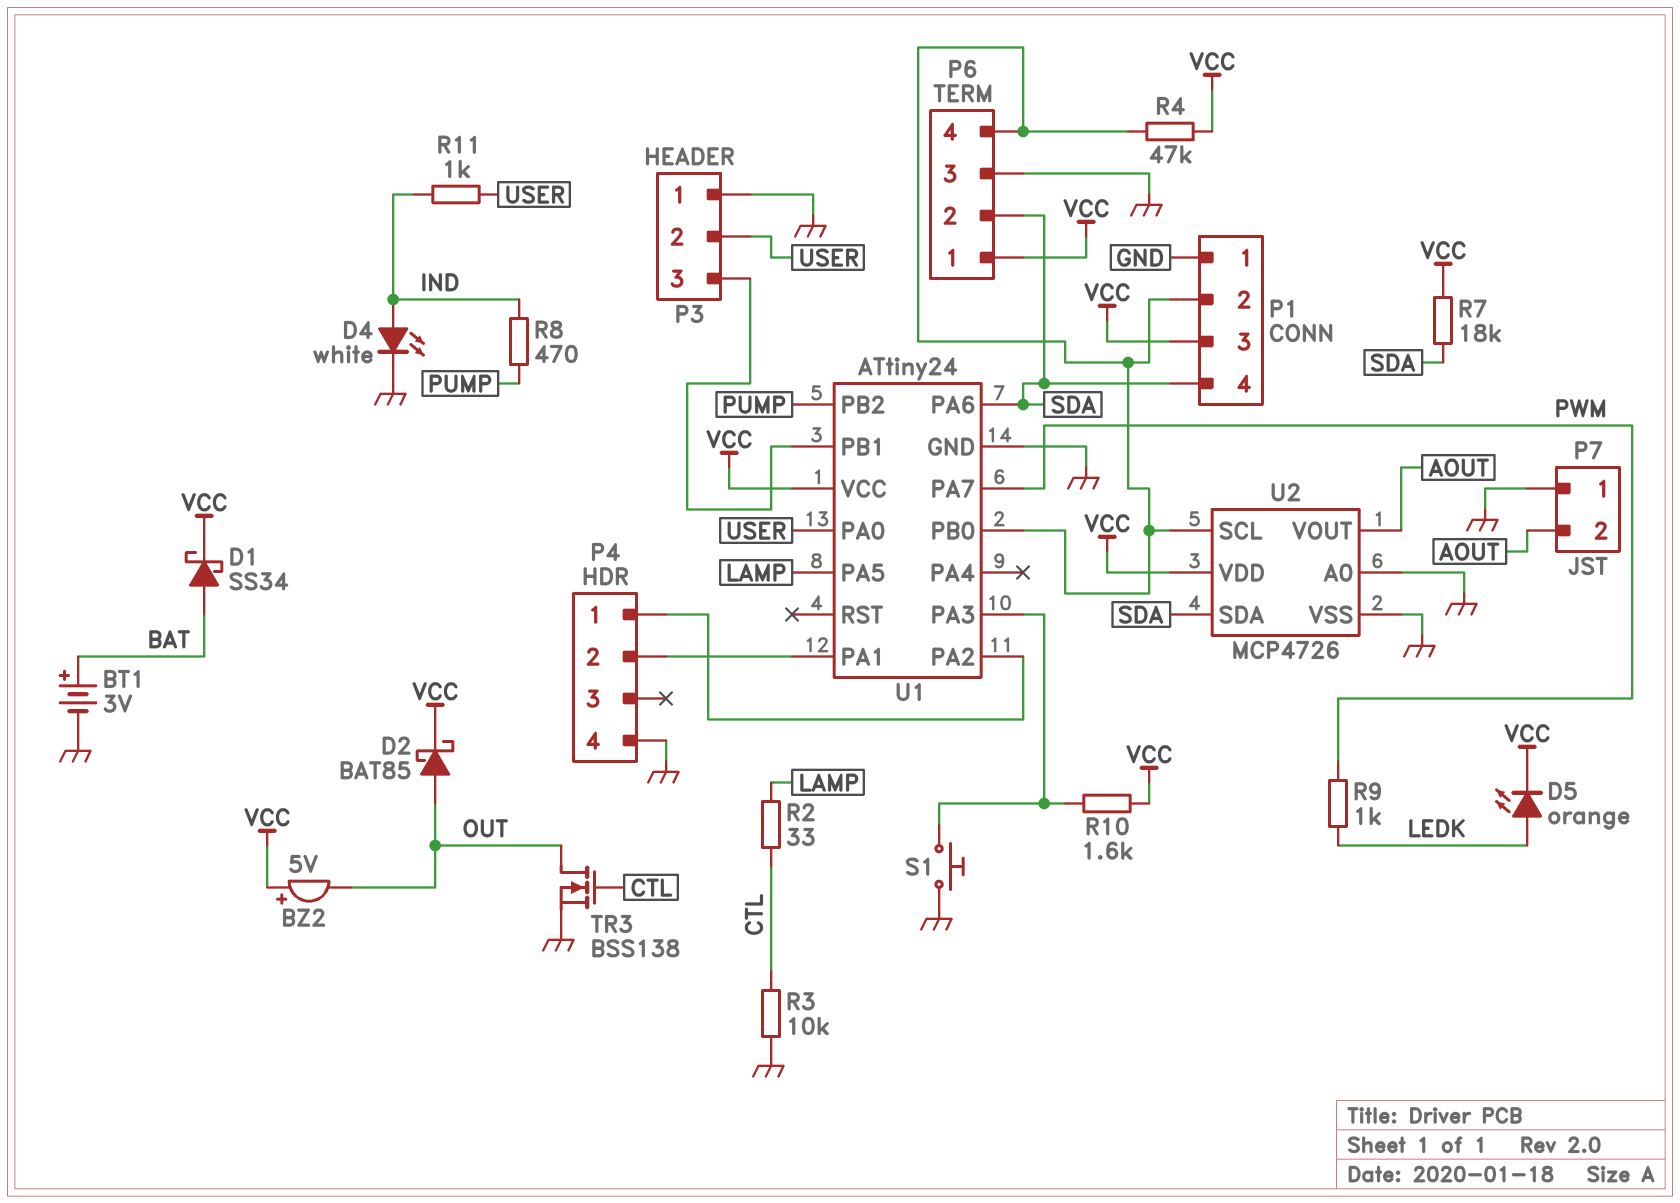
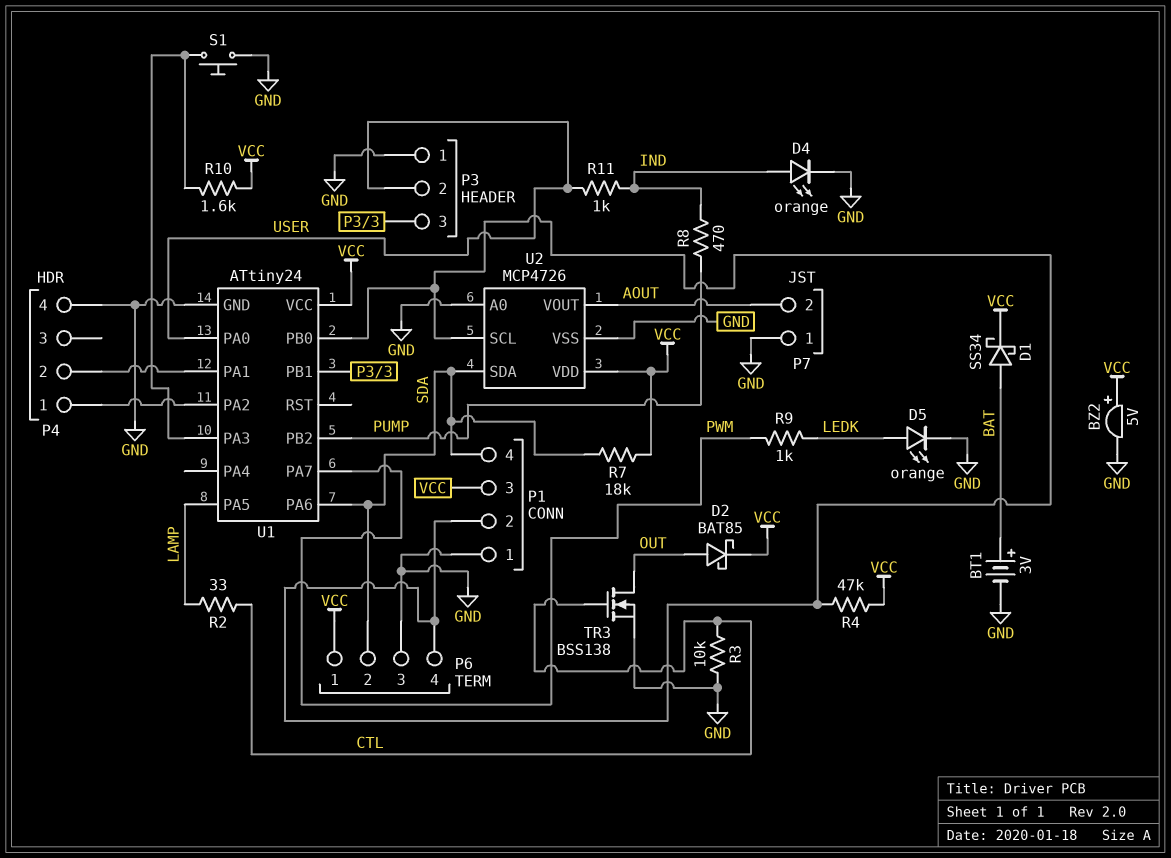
BZ2: buzzer 5V (plus VCC, minus OUT) -> buzzer 5V (plus VCC, minus GND)
D4: LED white (A IND, K GND) -> LED orange (A IND, K GND)
D5: LED orange (A LEDK, K VCC) -> LED orange (A LEDK, K GND)

